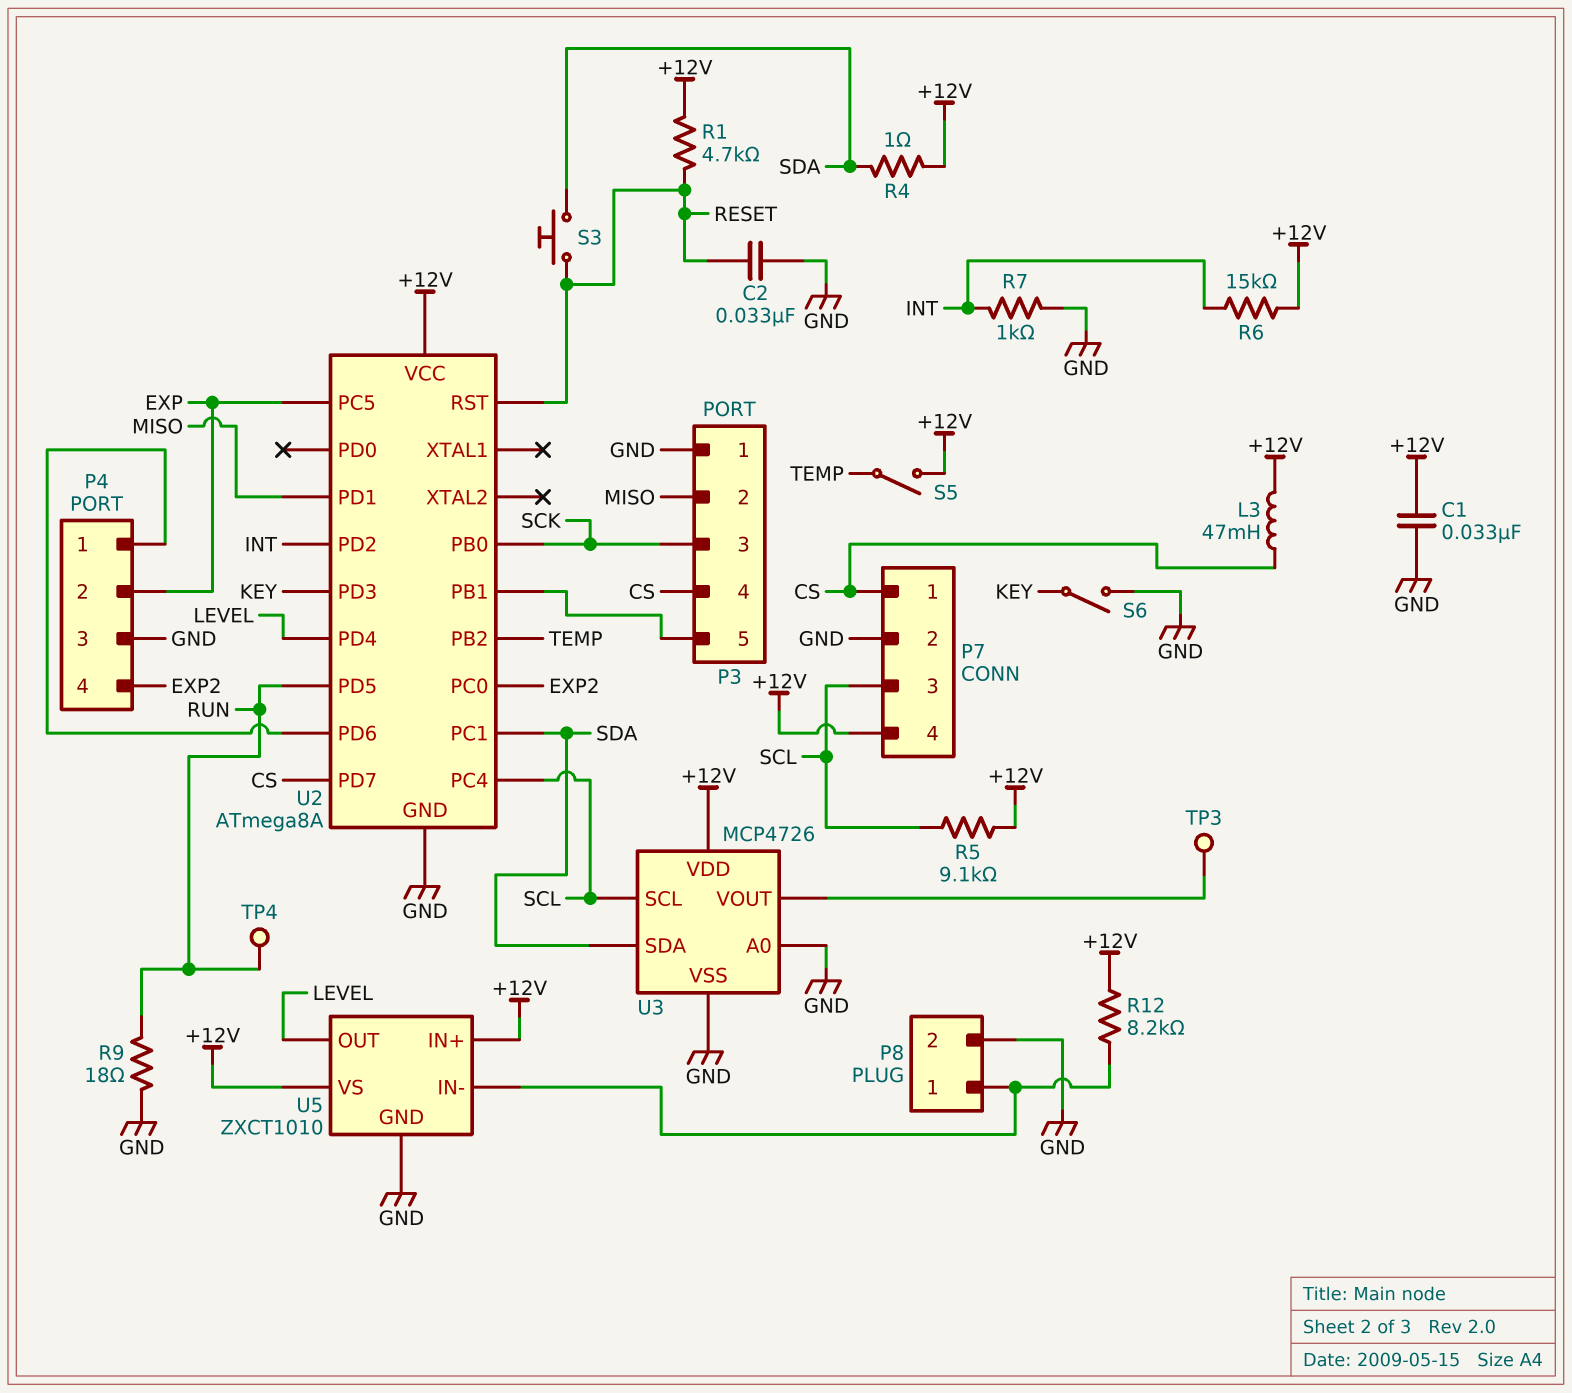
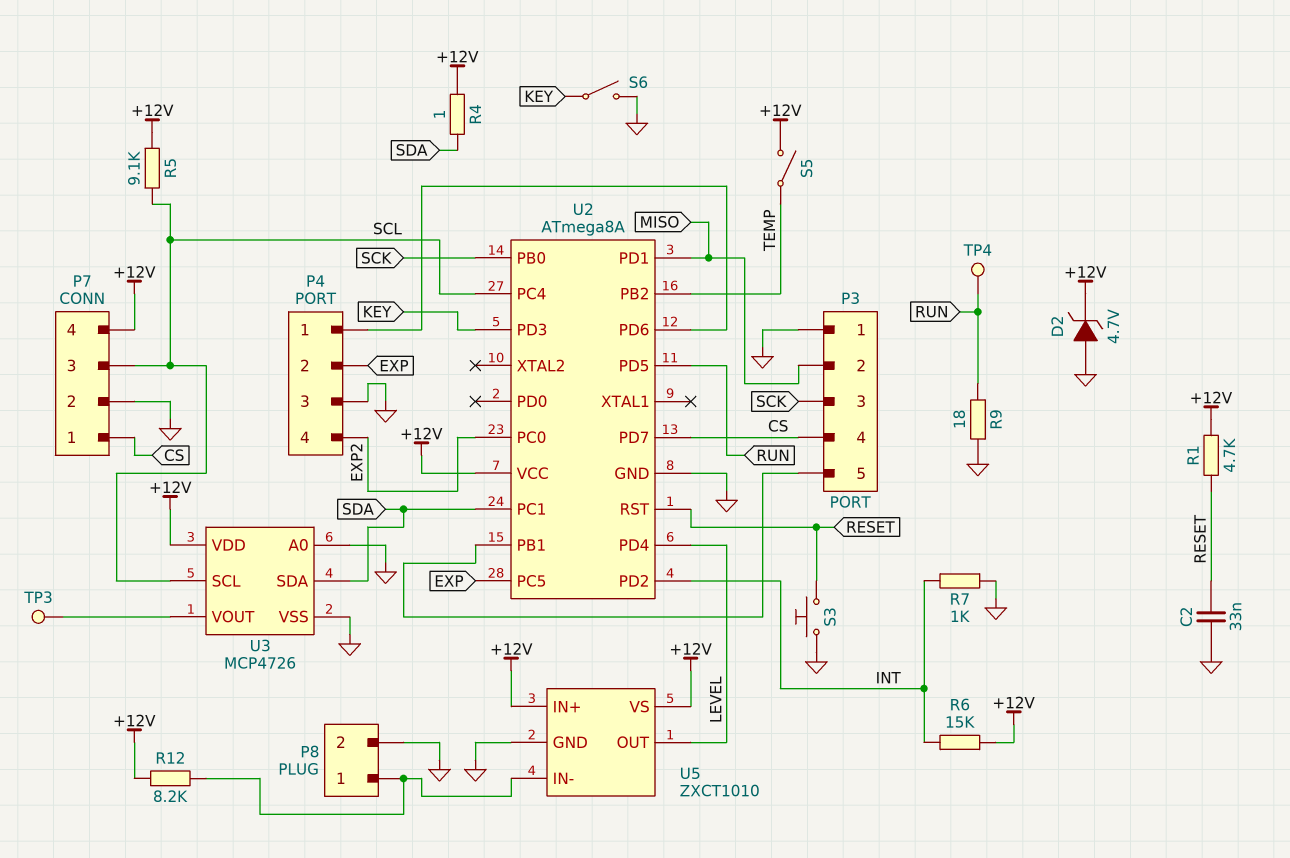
C1: 33nF (+12V, GND) -> none
D2: none -> zener 4.7V (A GND, K +12V)
L3: 47mH (+12V, CS) -> none
S3: button (RESET, SDA) -> button (GND, RESET)

